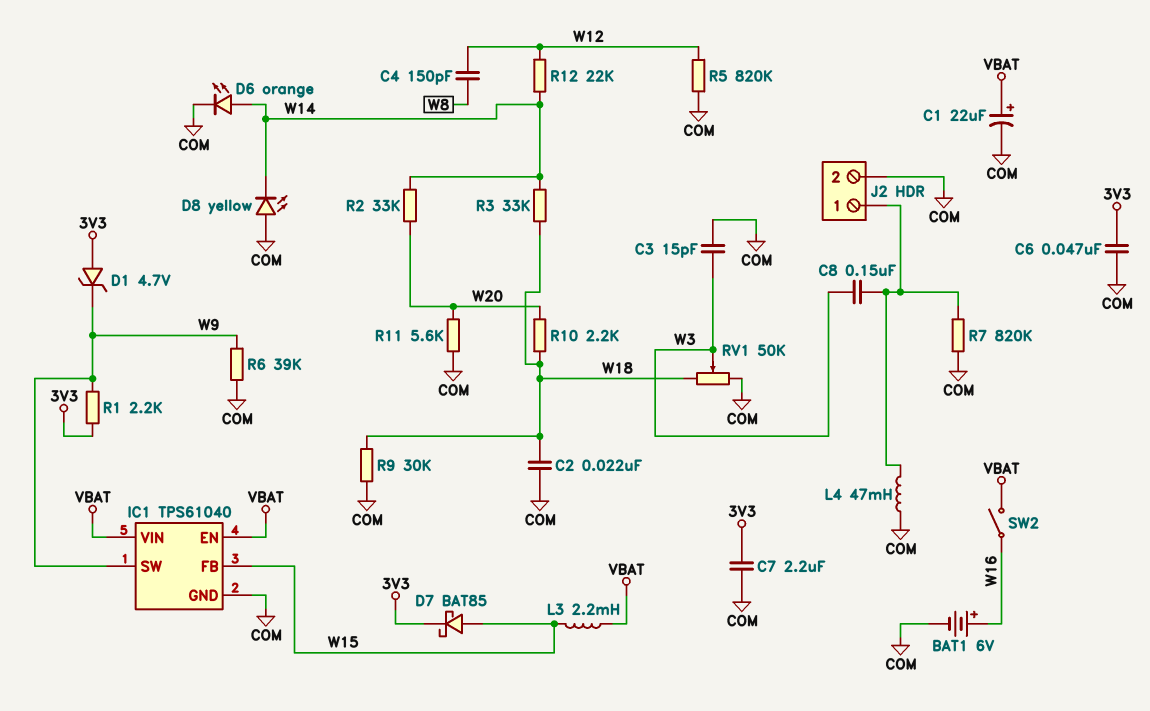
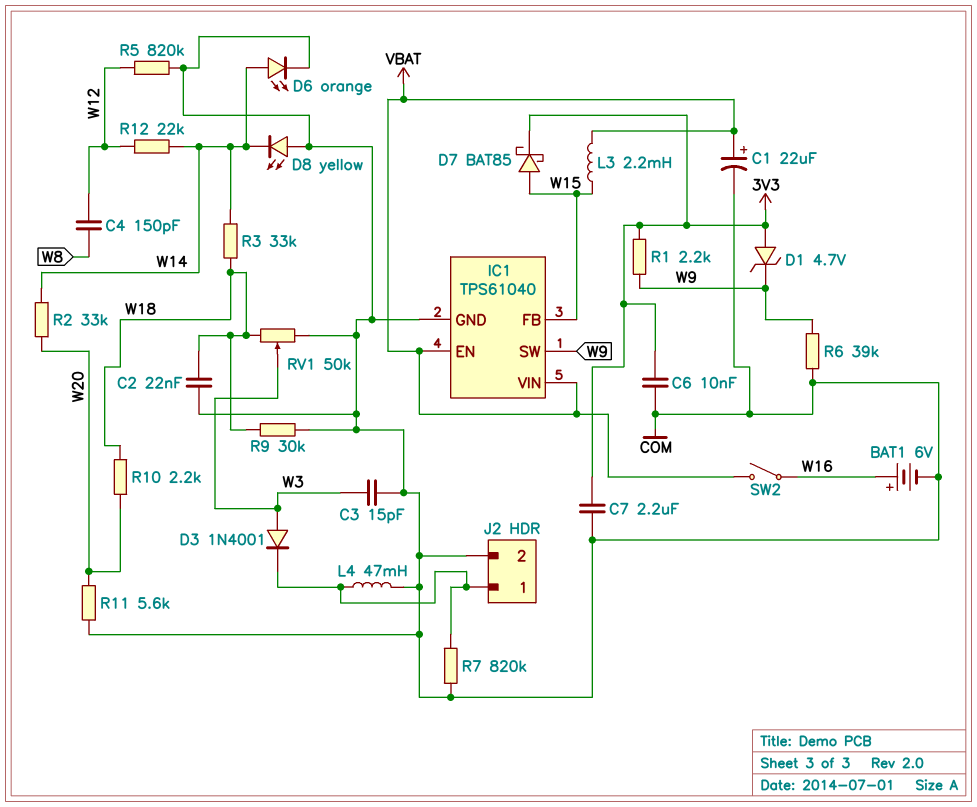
C6: 47nF (3V3, COM) -> 10nF (3V3, COM)
C8: 150nF (J2/1, W3) -> none
D3: none -> diode 1N4001 (A W3, K J2/1)

